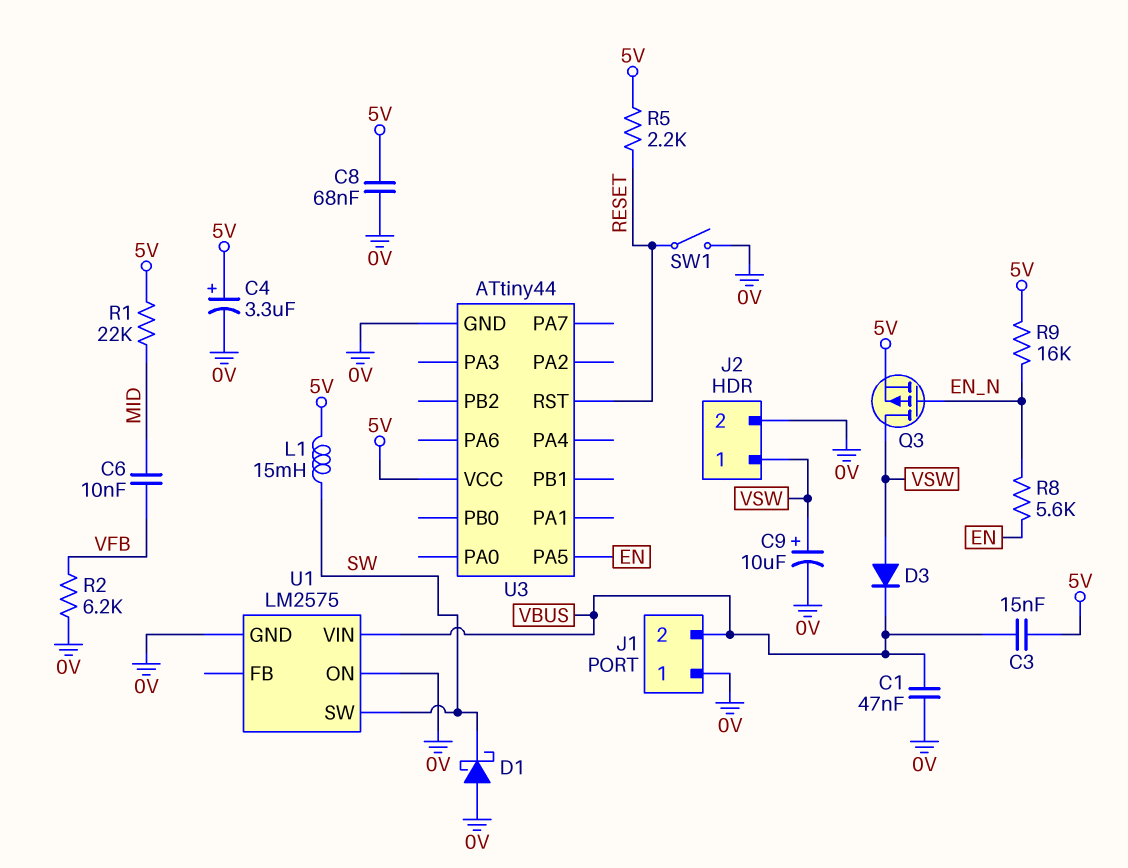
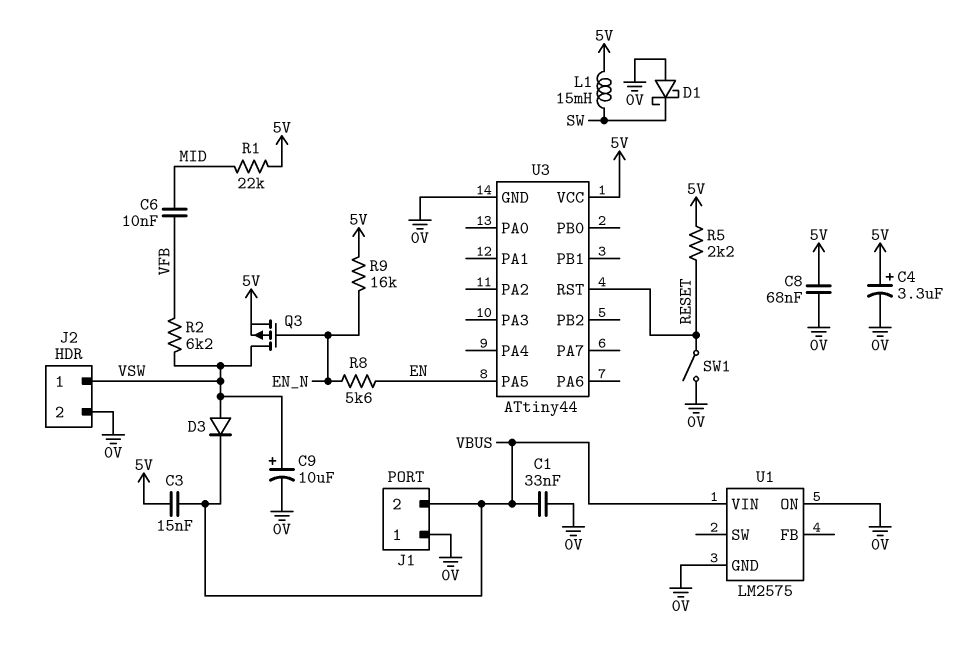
C1: 47nF (0V, VBUS) -> 33nF (0V, VBUS)
R2: 6.2k (0V, VFB) -> 6.2k (VFB, VSW)
U1 pin SW: SW -> none

